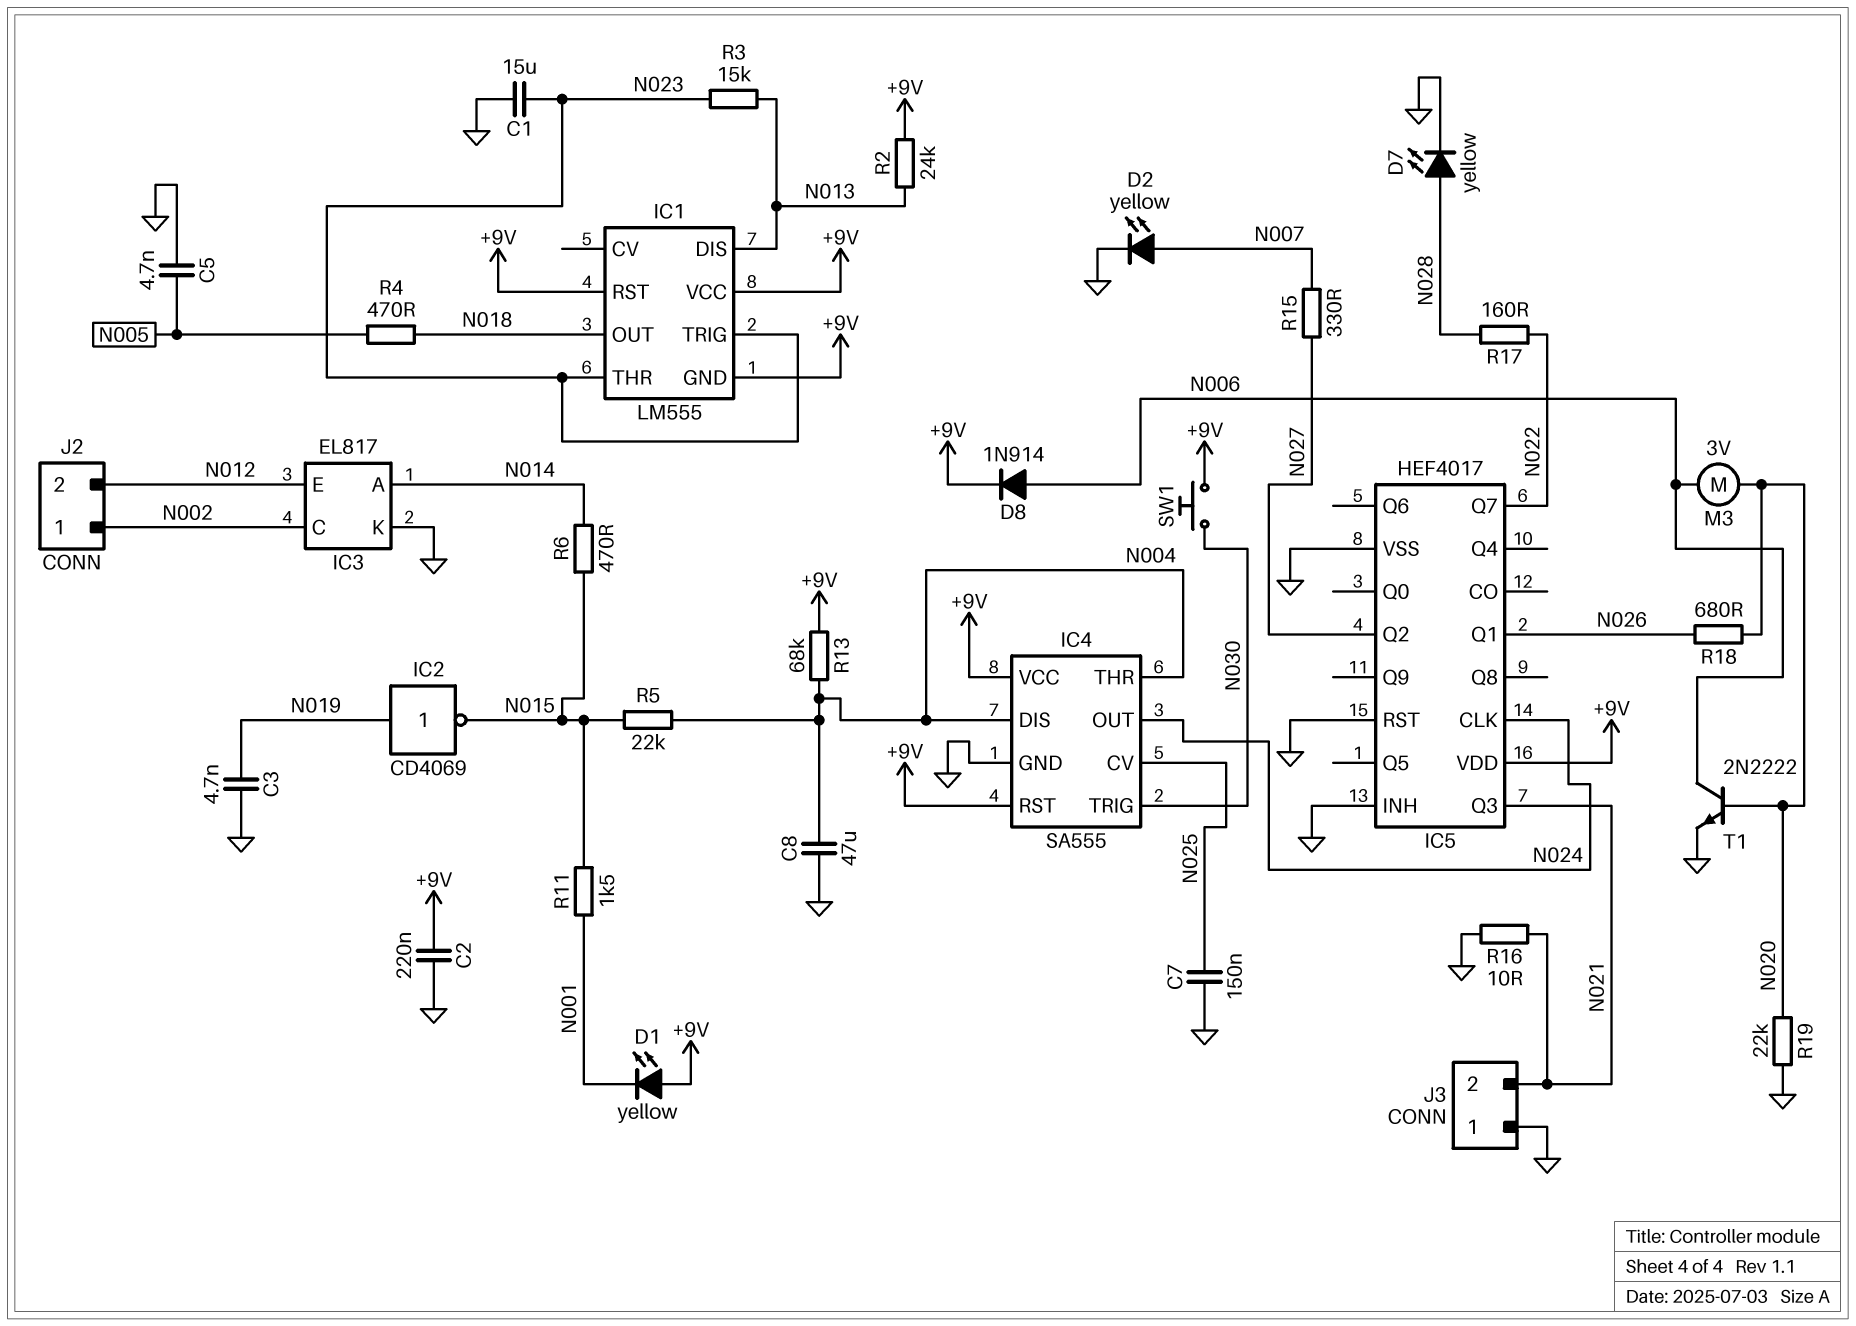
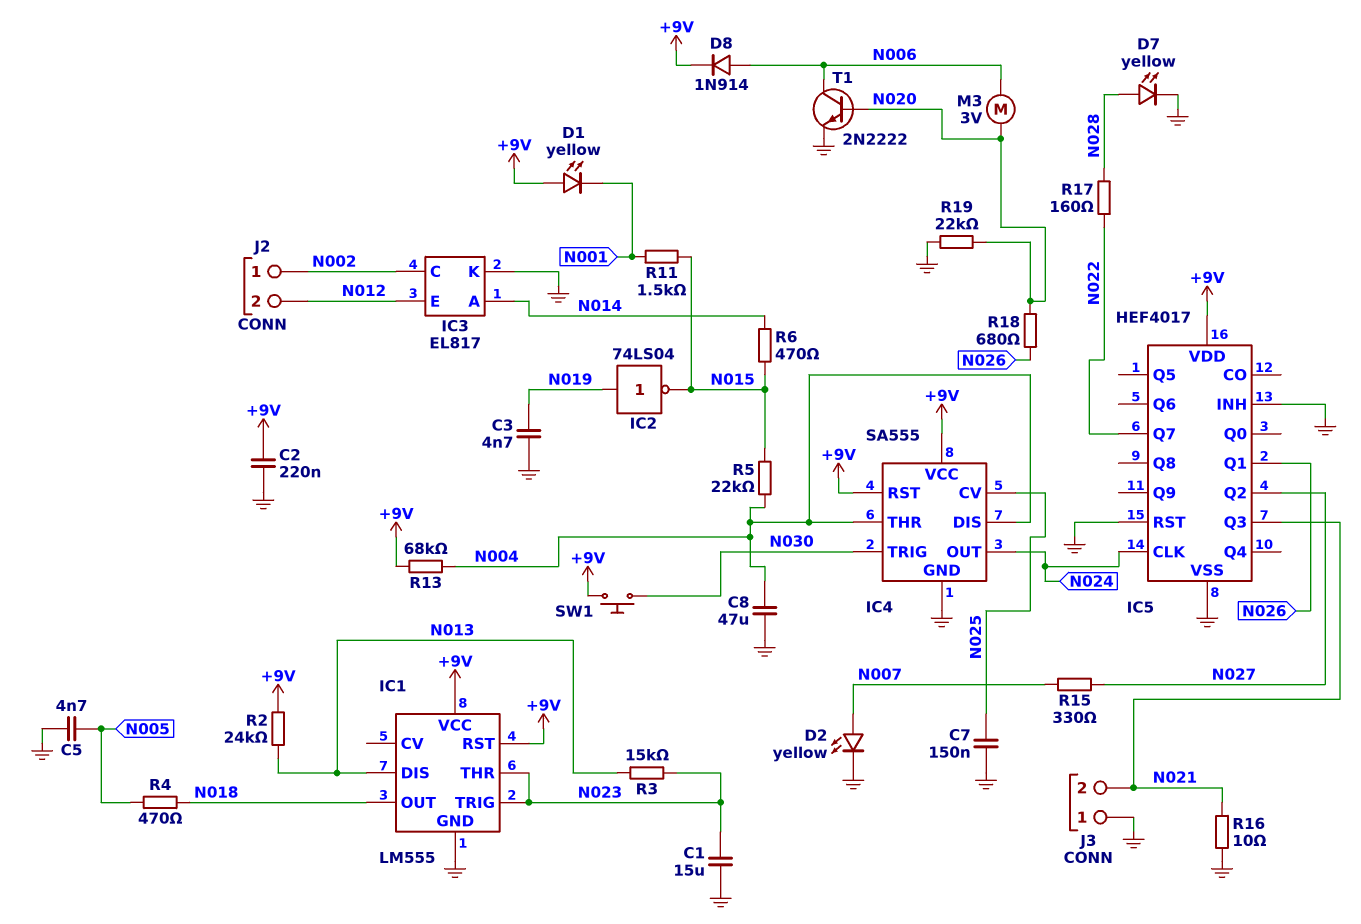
IC1 pin GND: +9V -> GND
IC2: NOT CD4069 (in N019, out N015) -> NOT 74LS04 (in N019, out N015)

